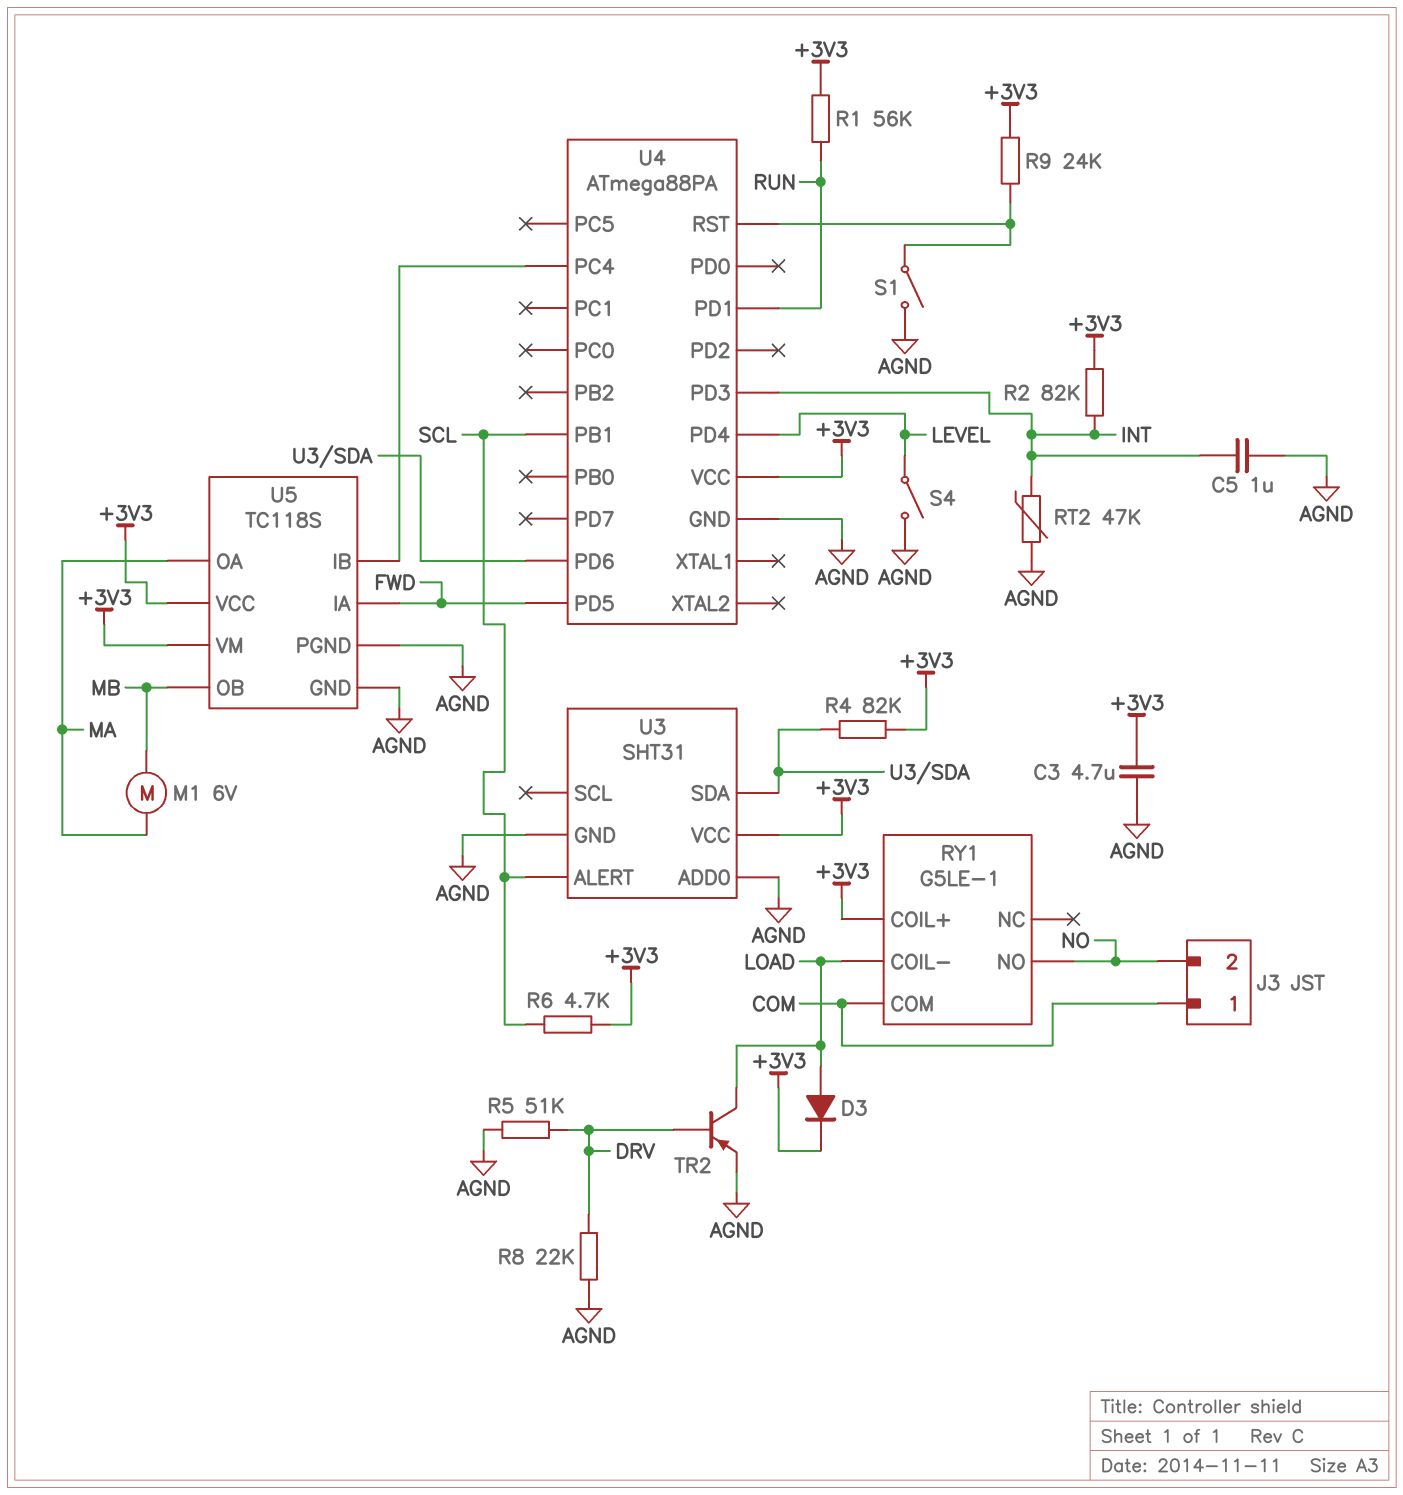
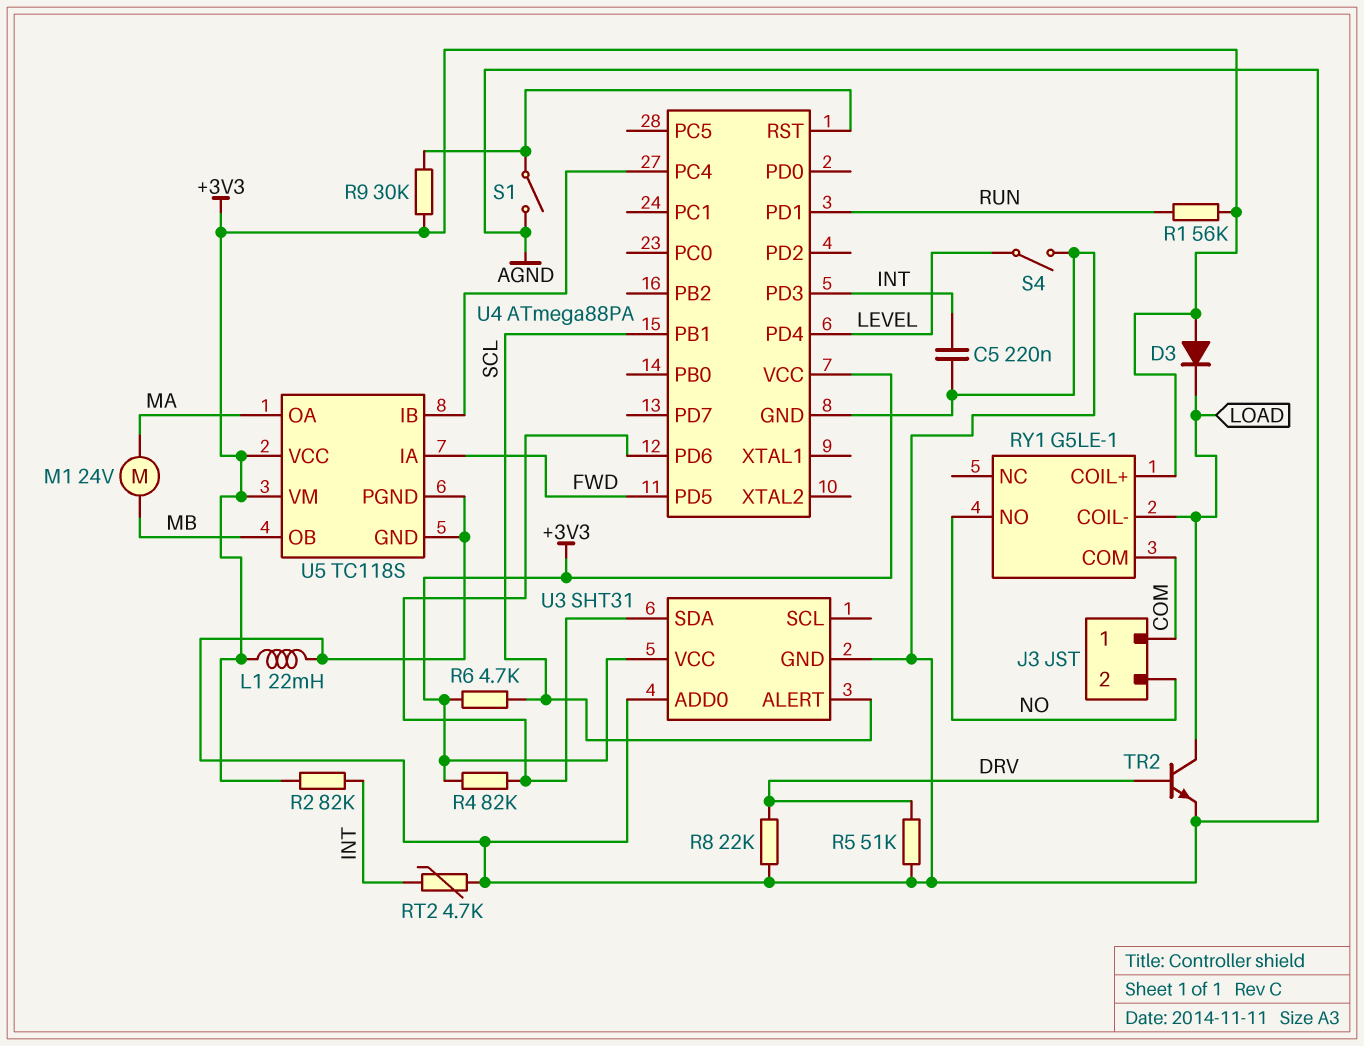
C3: 4.7uF (+3V3, AGND) -> none
C5: 1uF (AGND, INT) -> 220nF (AGND, INT)
D3: diode (A LOAD, K +3V3) -> diode (A +3V3, K LOAD)
L1: none -> 22mH (+3V3, AGND)
M1: motor 6V (MA, MB) -> motor 24V (MA, MB)
R9: 24k (+3V3, U4/RST) -> 30k (+3V3, U4/RST)
RT2: 47k (AGND, INT) -> 4.7k (AGND, INT)
TR2: PNP (B DRV, C LOAD, E AGND) -> NPN (B DRV, C LOAD, E AGND)

